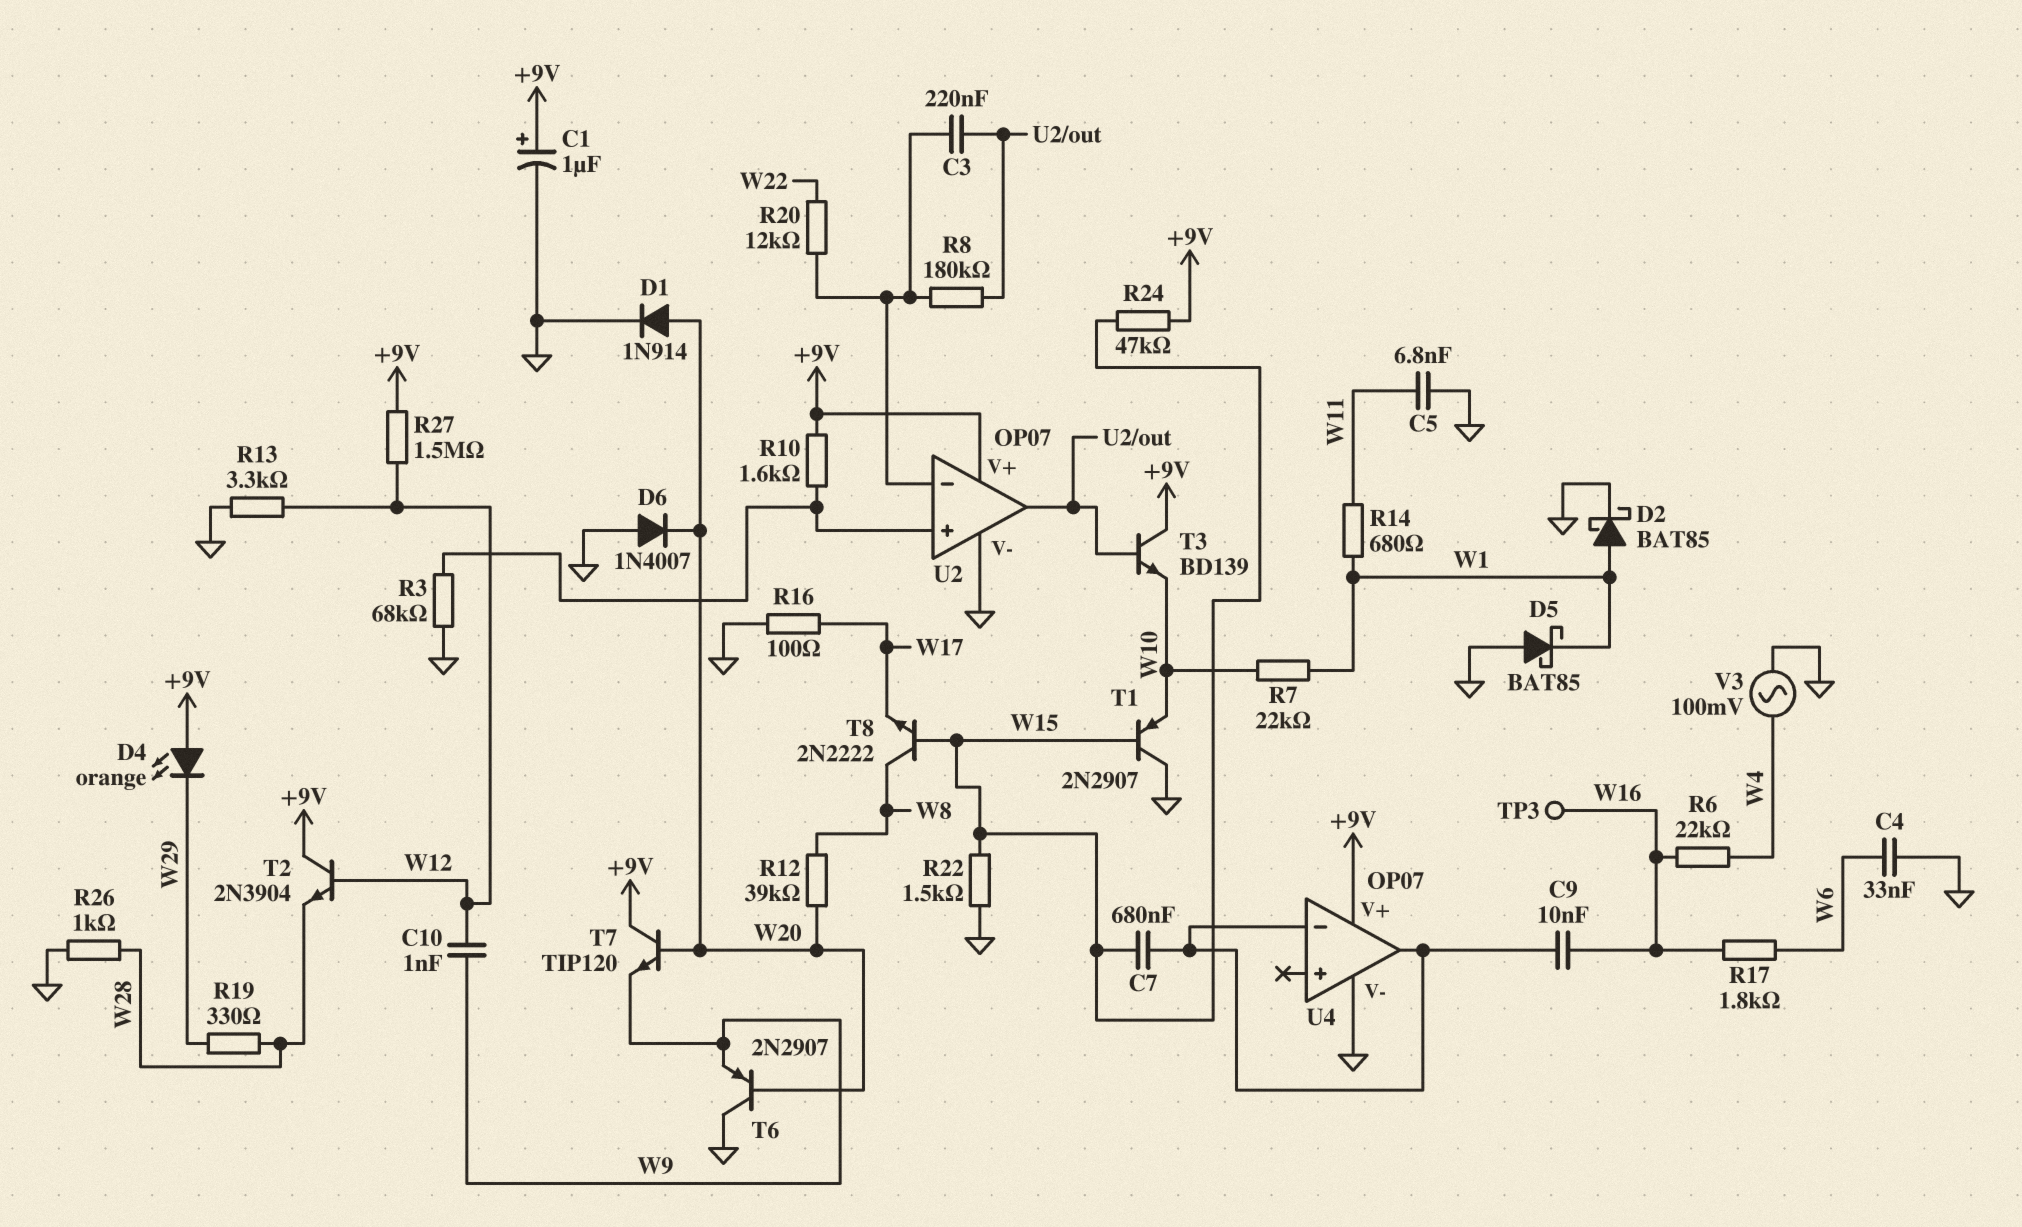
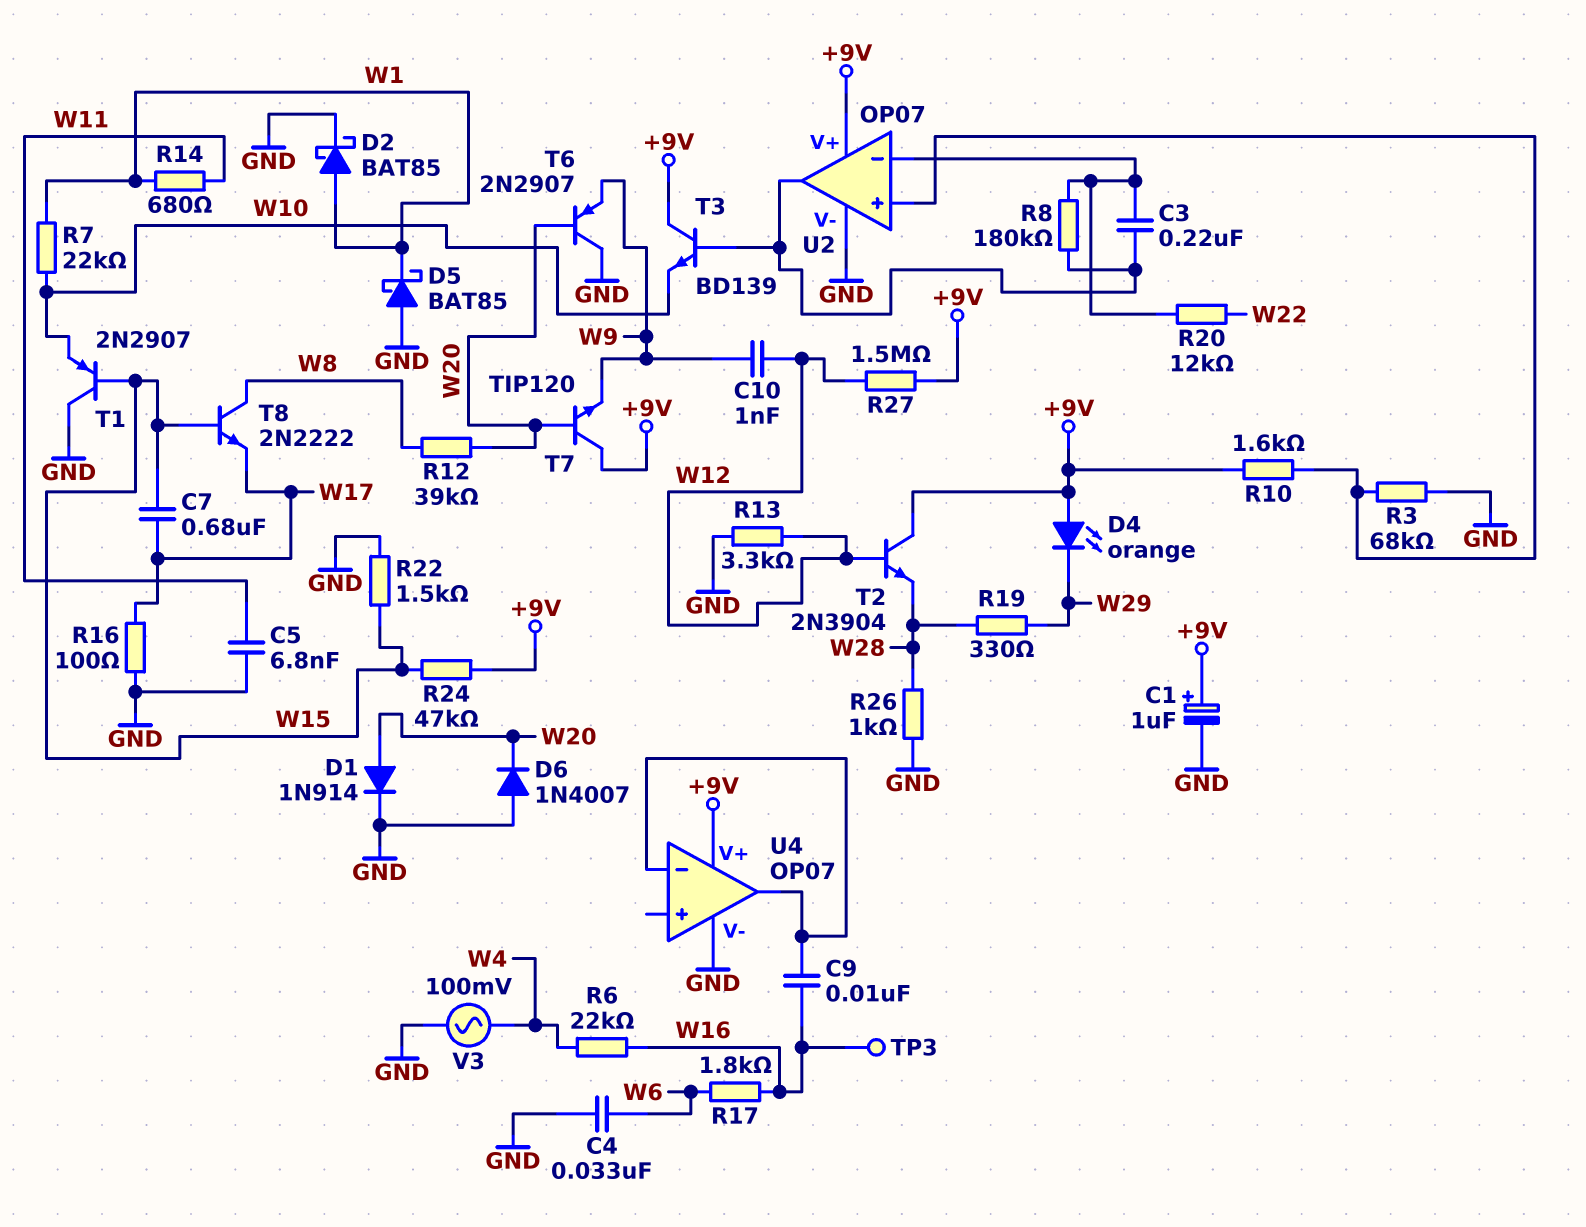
C7: 680nF (U4/in-, W15) -> 680nF (W15, W17)

